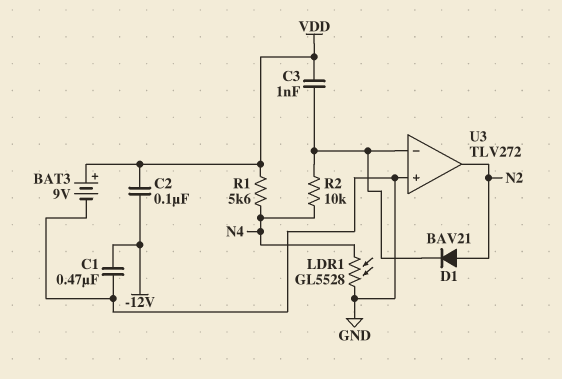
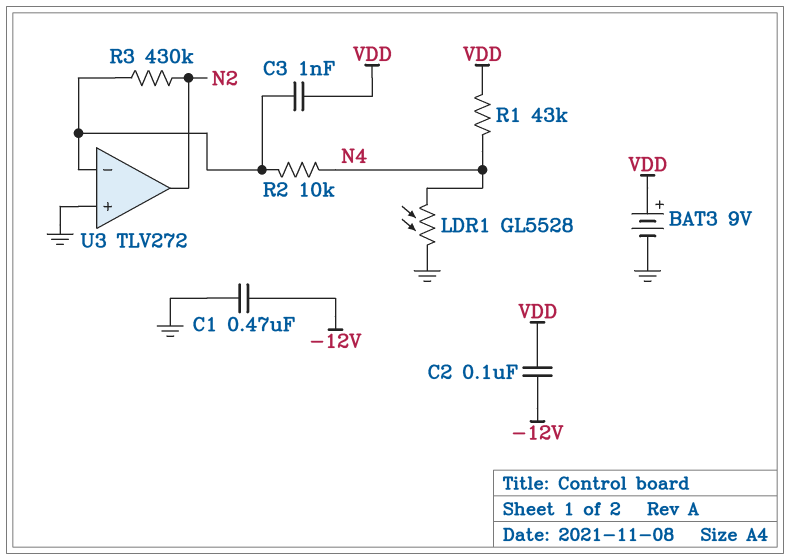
D1: diode BAV21 (A N2, K U3/in-) -> none
R1: 5.6k (N4, VDD) -> 43k (N4, VDD)
R3: none -> 430k (N2, U3/in-)

